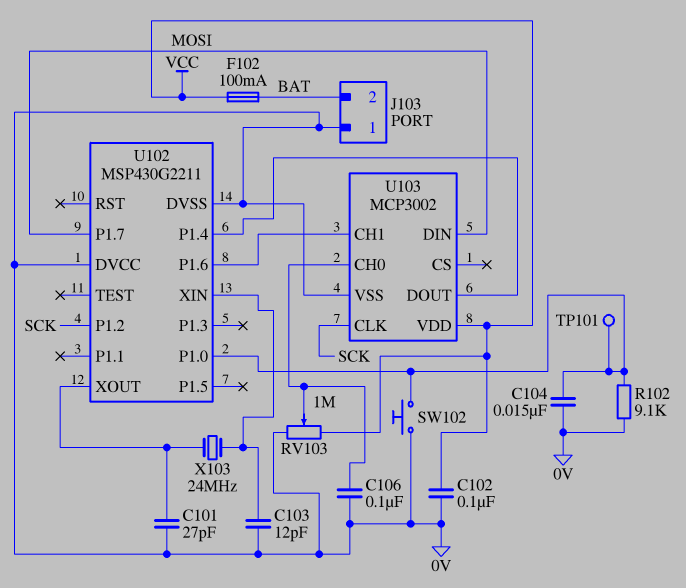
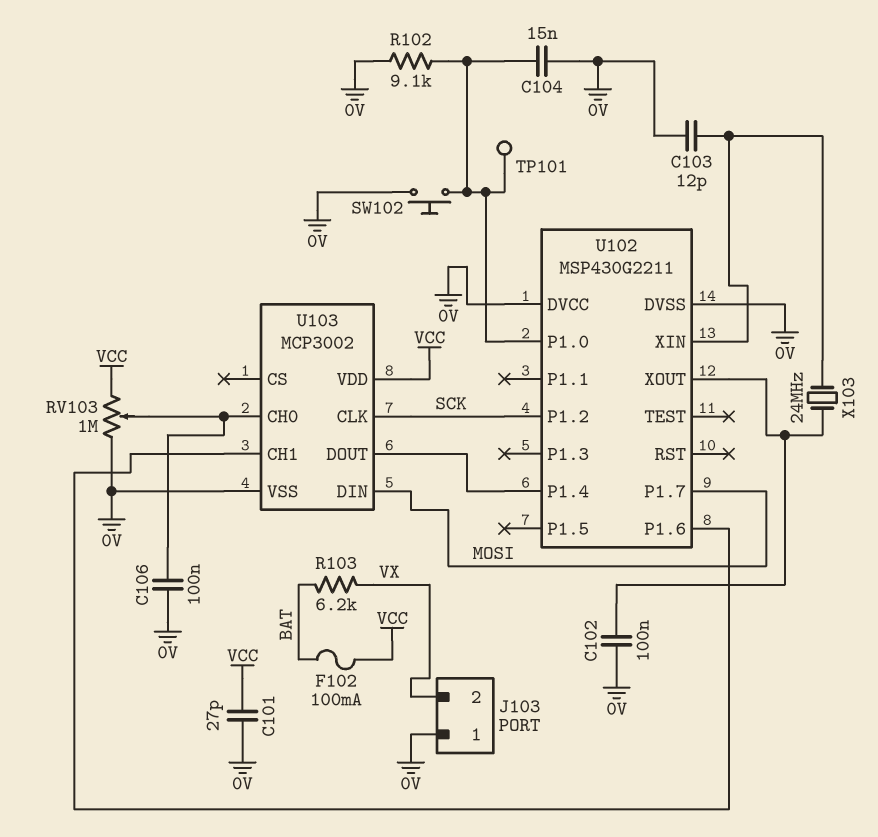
C101: 27pF (0V, U102/XOUT) -> 27pF (0V, VCC)
C102: 100nF (0V, VCC) -> 100nF (0V, U102/XOUT)
J103 pin 2: BAT -> VX
R103: none -> 6.2k (BAT, VX)

